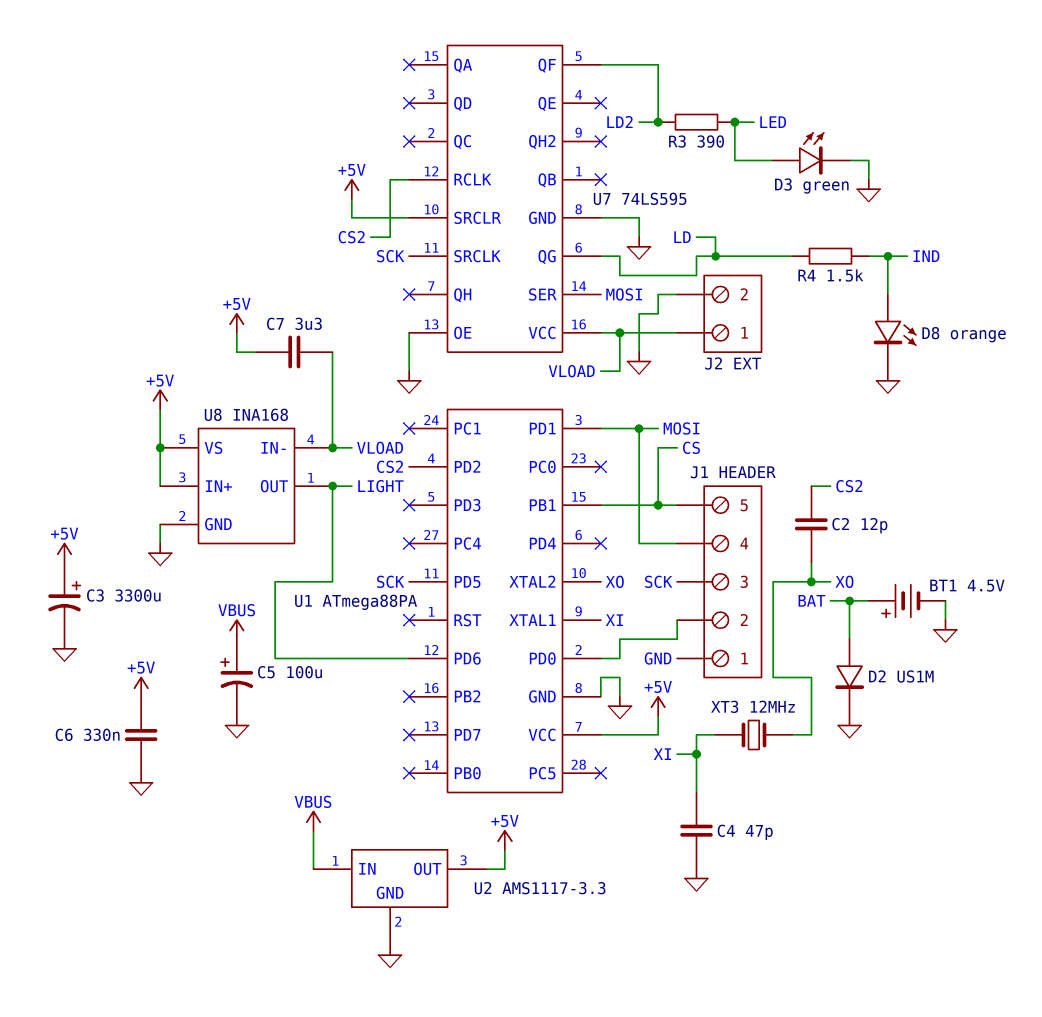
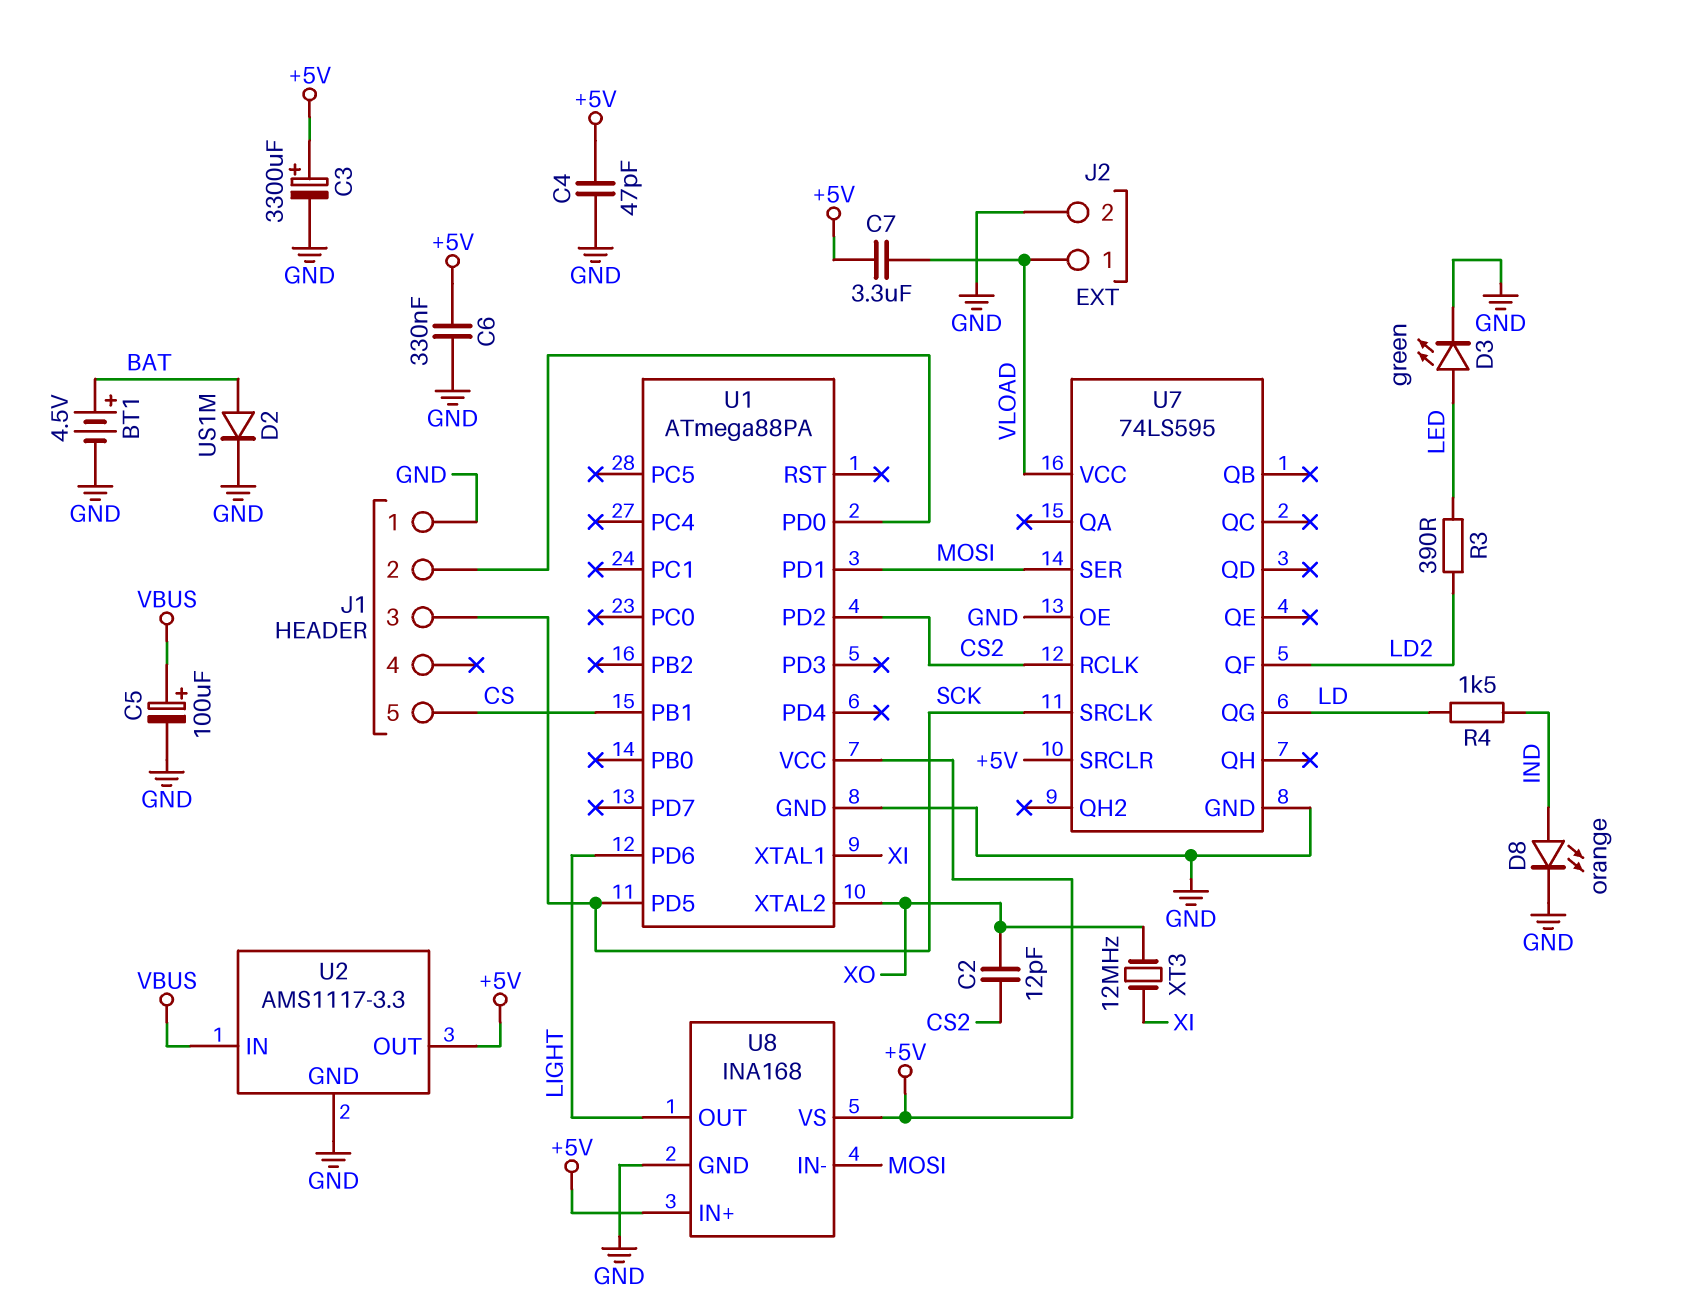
C4: 47pF (GND, XI) -> 47pF (+5V, GND)
J1 pin 4: MOSI -> none
U8 pin IN-: VLOAD -> MOSI

